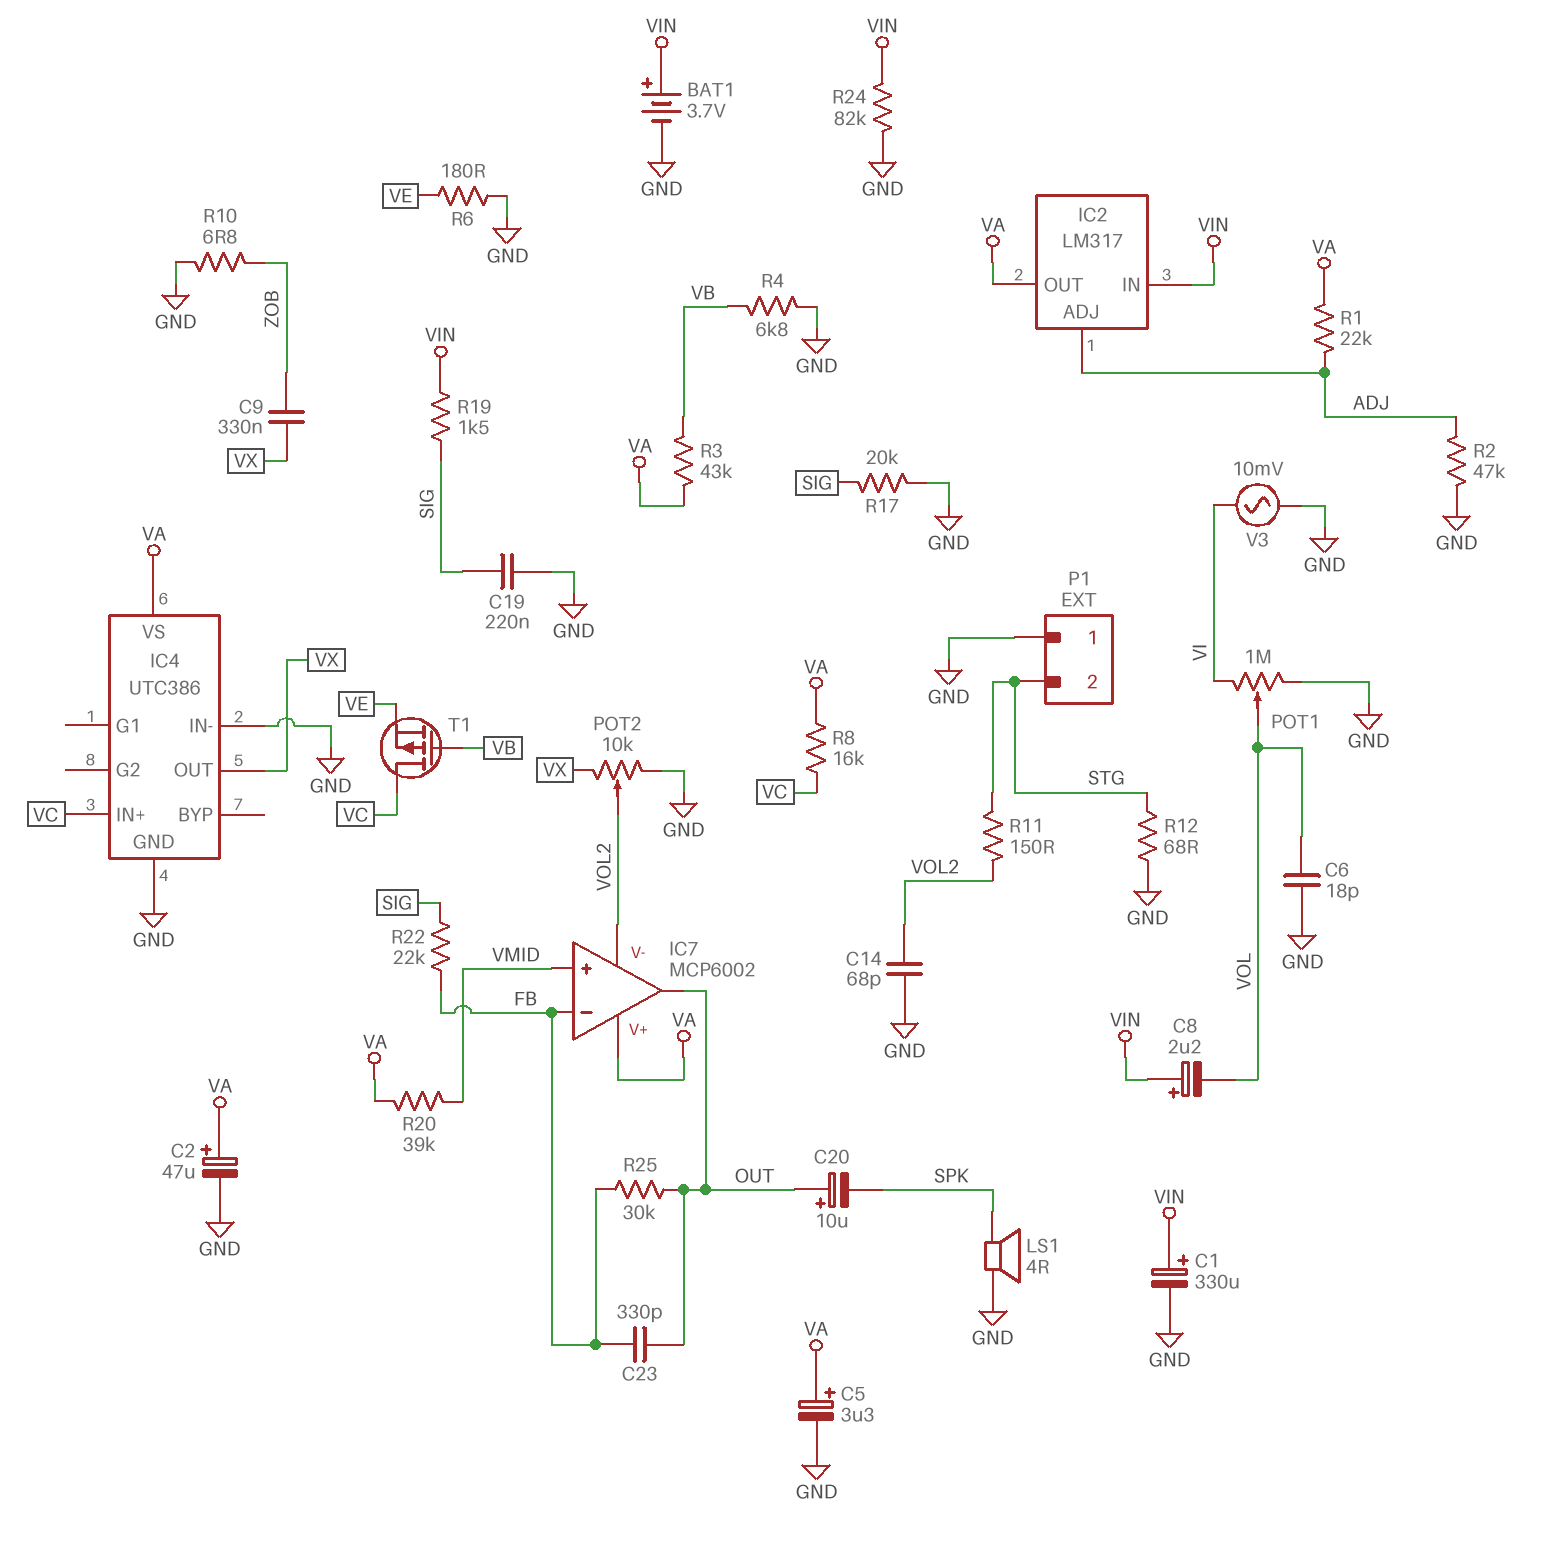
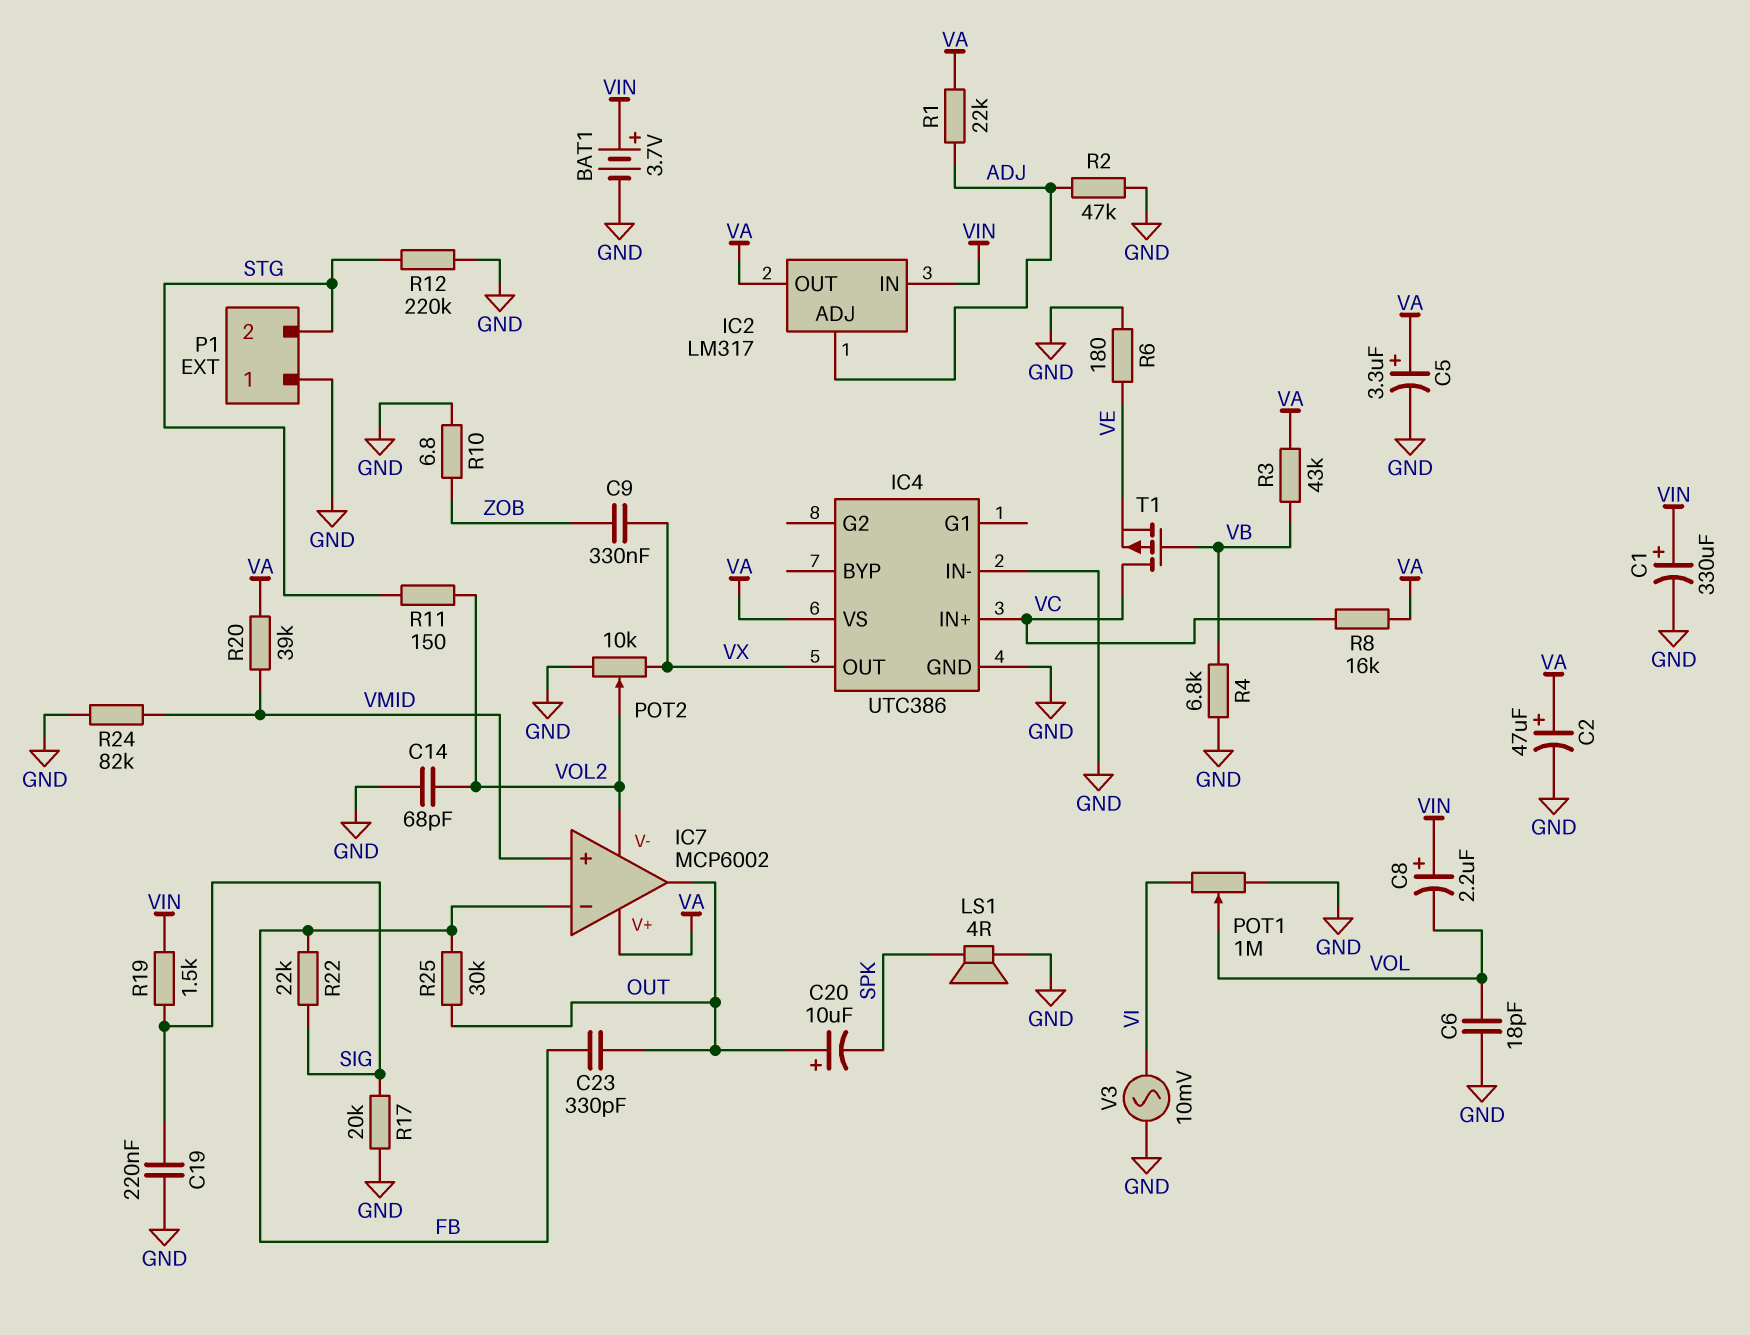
R12: 68 (GND, STG) -> 220k (GND, STG)
R24: 82k (GND, VIN) -> 82k (GND, VMID)

